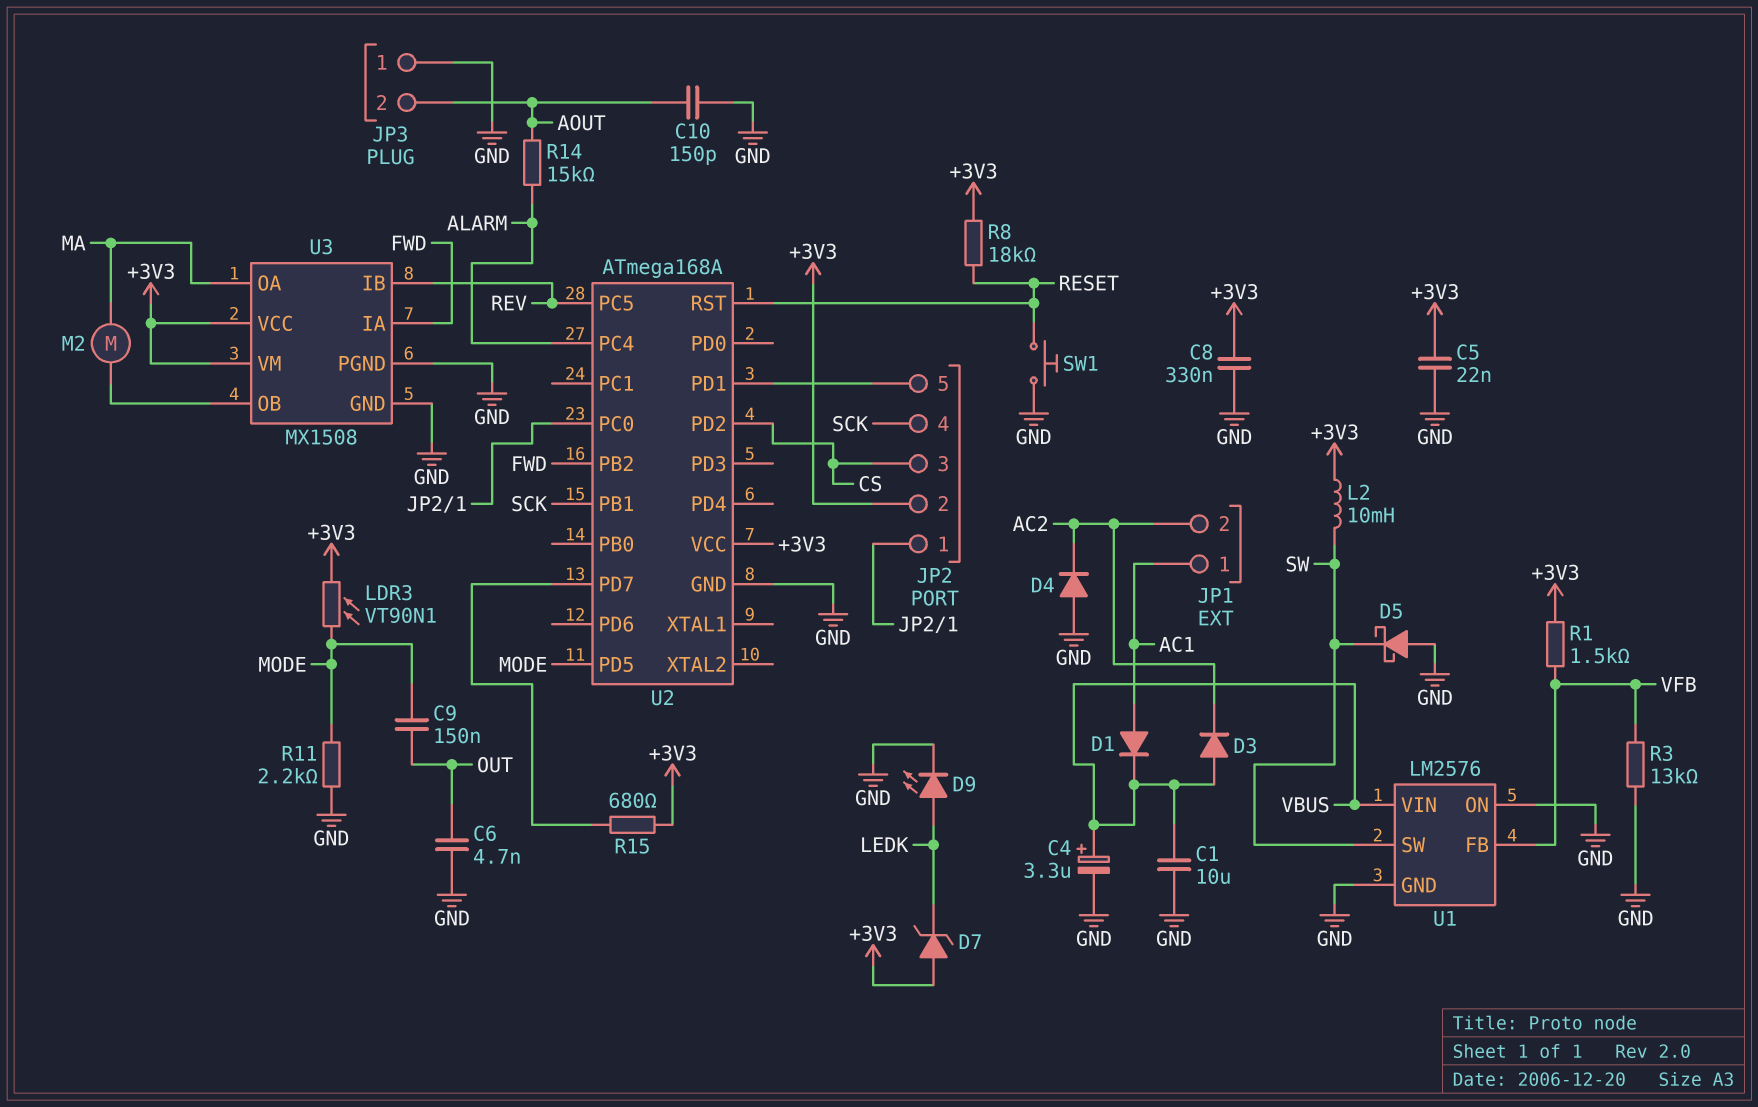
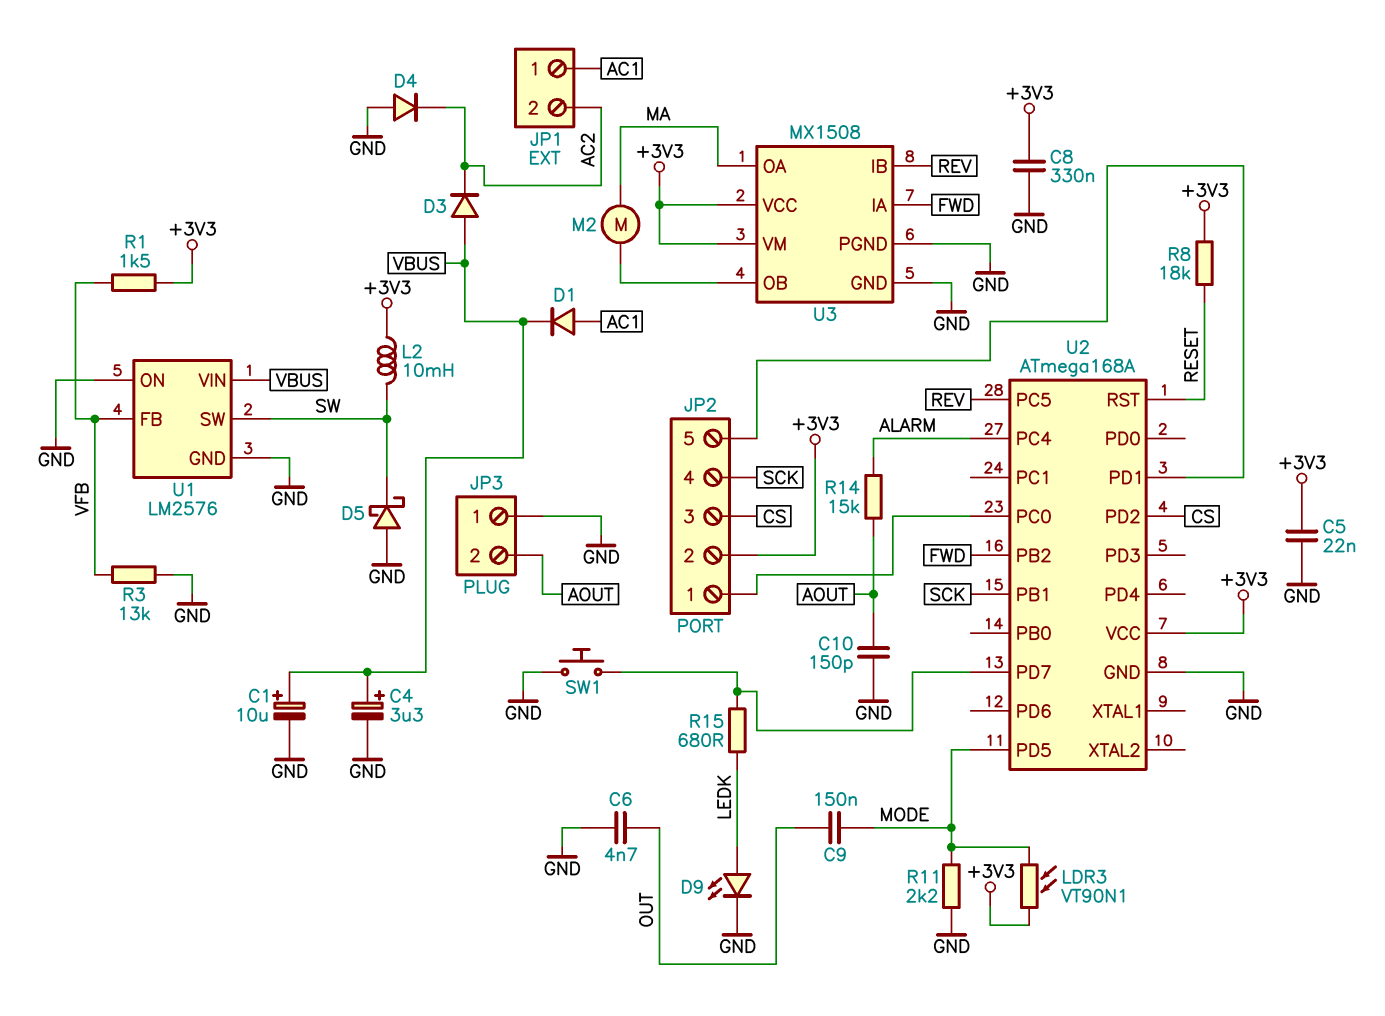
C1: 10uF (GND, VBUS) -> 10uF (plus VBUS, minus GND)
D7: zener (A +3V3, K LEDK) -> none
R15: 680 (+3V3, U2/PD7) -> 680 (LEDK, U2/PD7)
SW1: button (GND, RESET) -> button (GND, U2/PD7)

